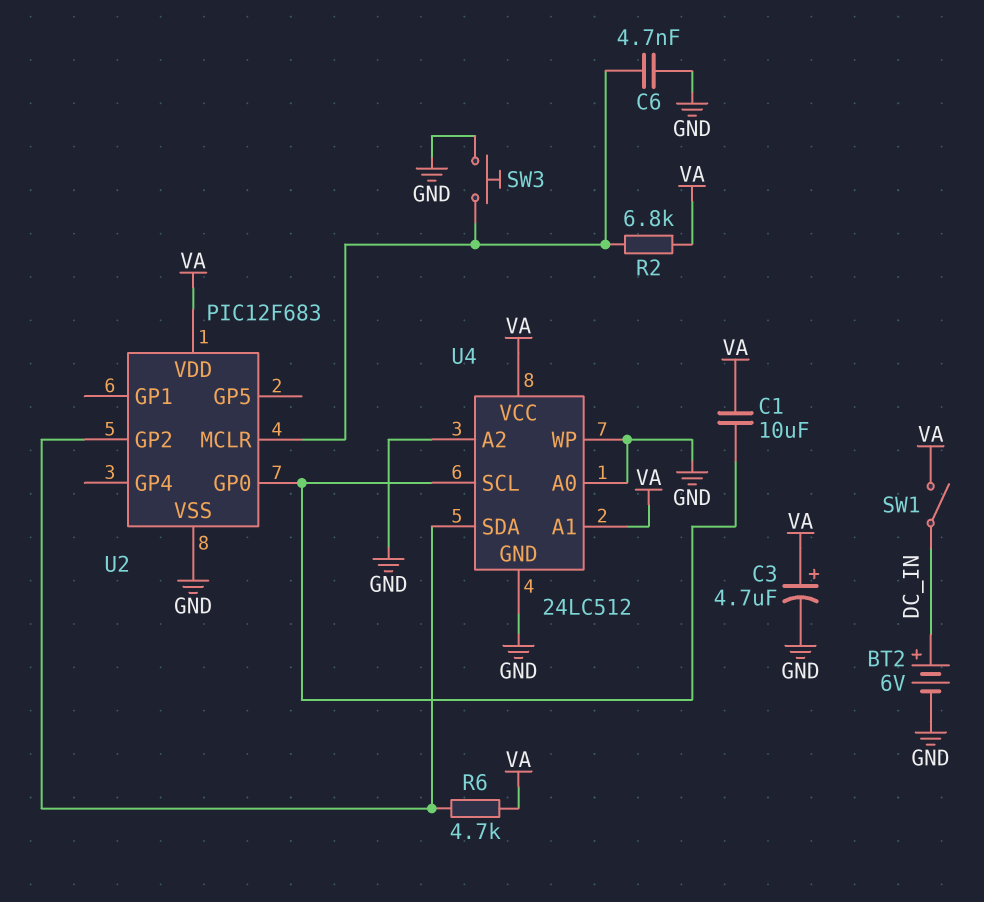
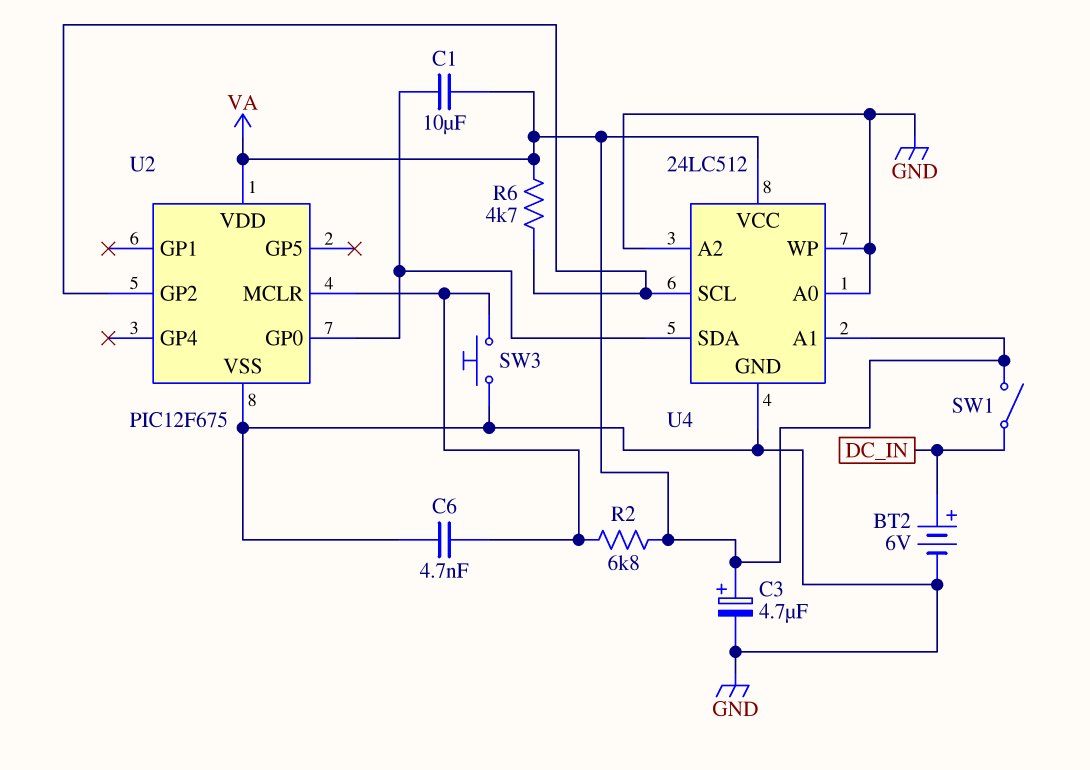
U2: PIC12F683 -> PIC12F675
U4 pin SCL: U2/GP0 -> U2/GP2
U4 pin SDA: U2/GP2 -> U2/GP0

